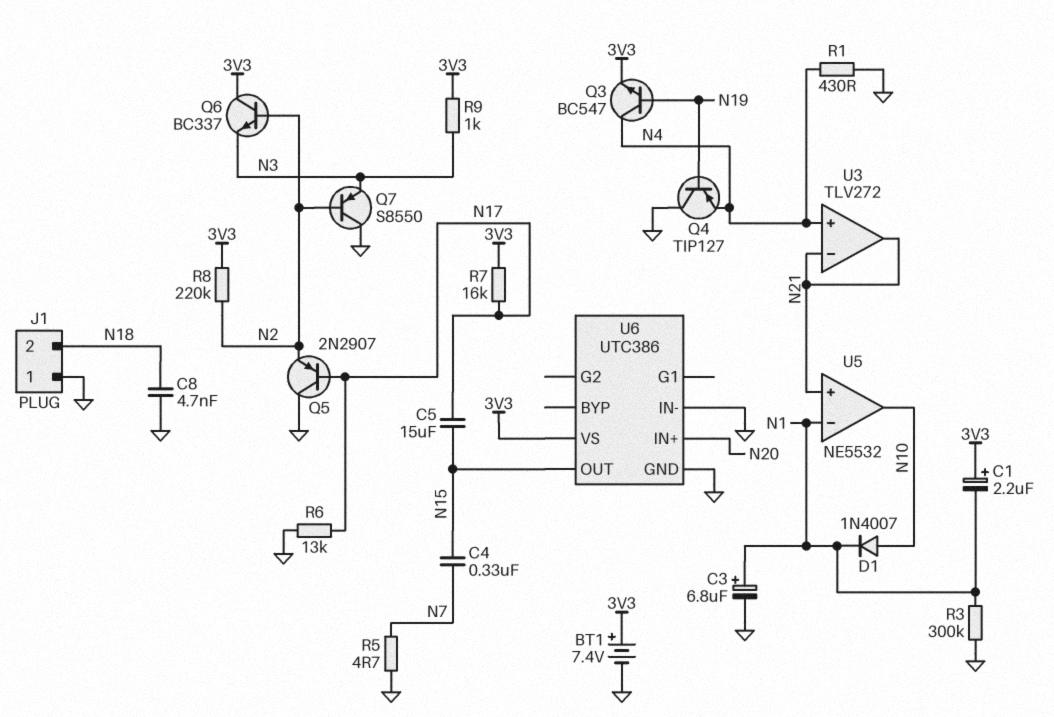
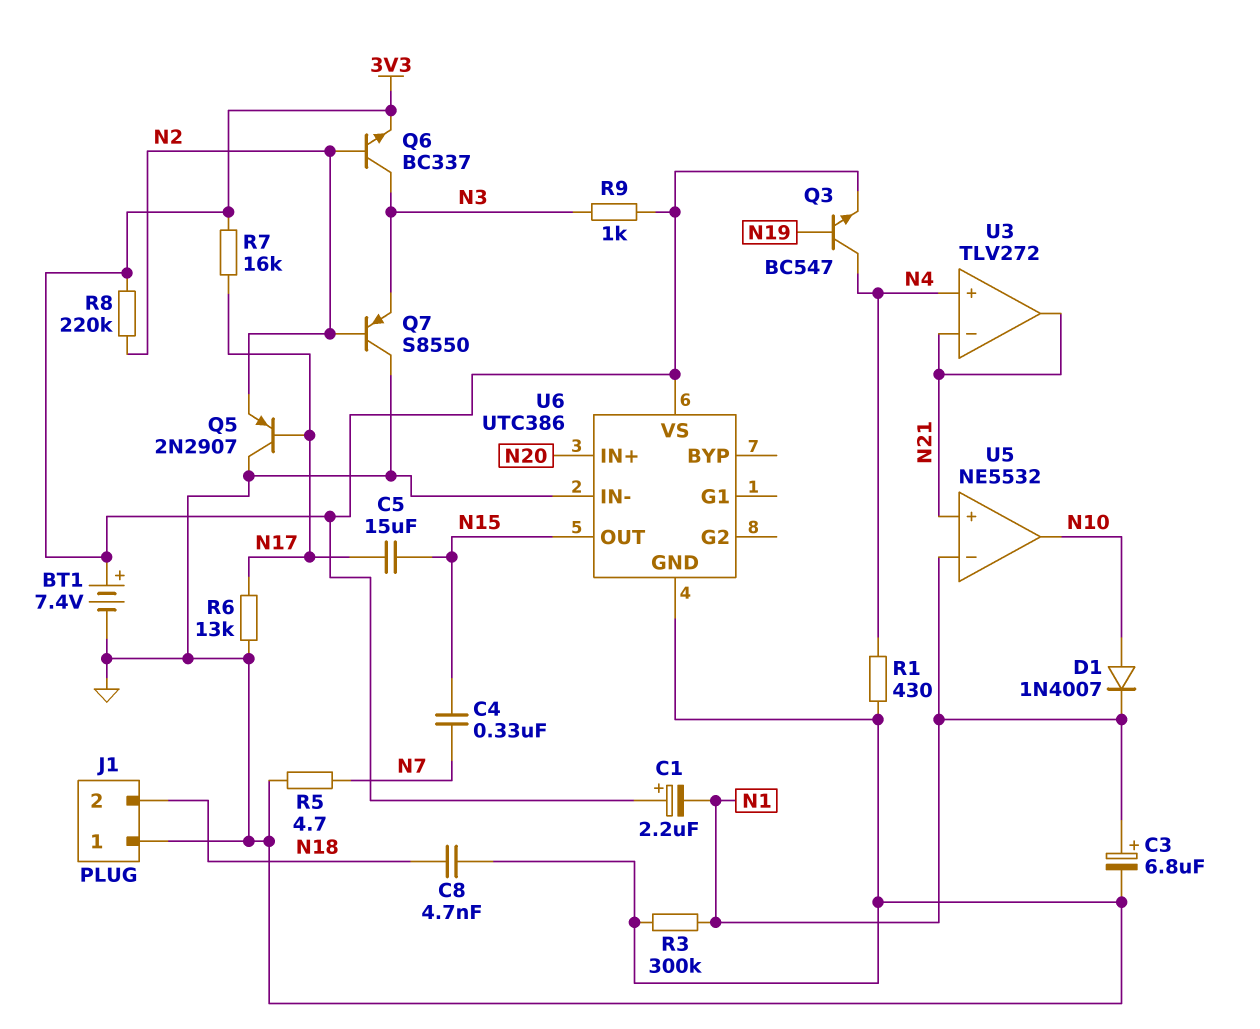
Q4: PNP TIP127 (B N19, C GND, E N4) -> none
Q6: NPN BC337 (B N2, C 3V3, E N3) -> NPN BC337 (B N2, C N3, E 3V3)

